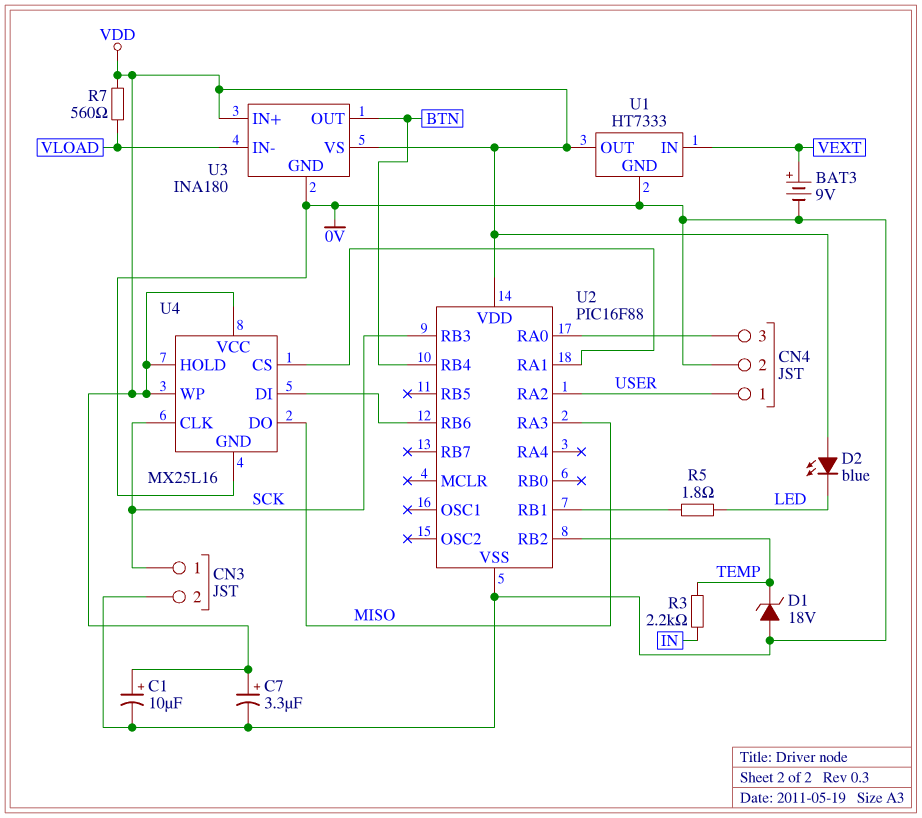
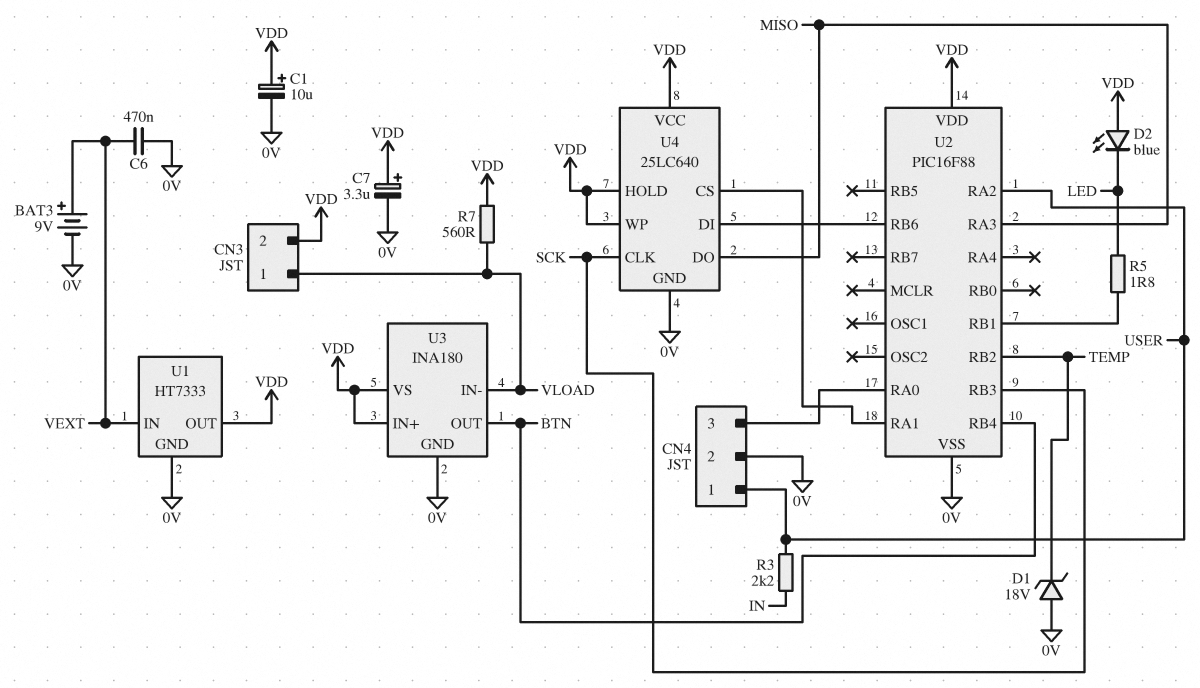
C6: none -> 470nF (0V, VEXT)
CN3 pin 1: SCK -> VLOAD
CN3 pin 2: 0V -> VDD
R3: 2.2k (IN, TEMP) -> 2.2k (IN, USER)
U4: MX25L16 -> 25LC640

